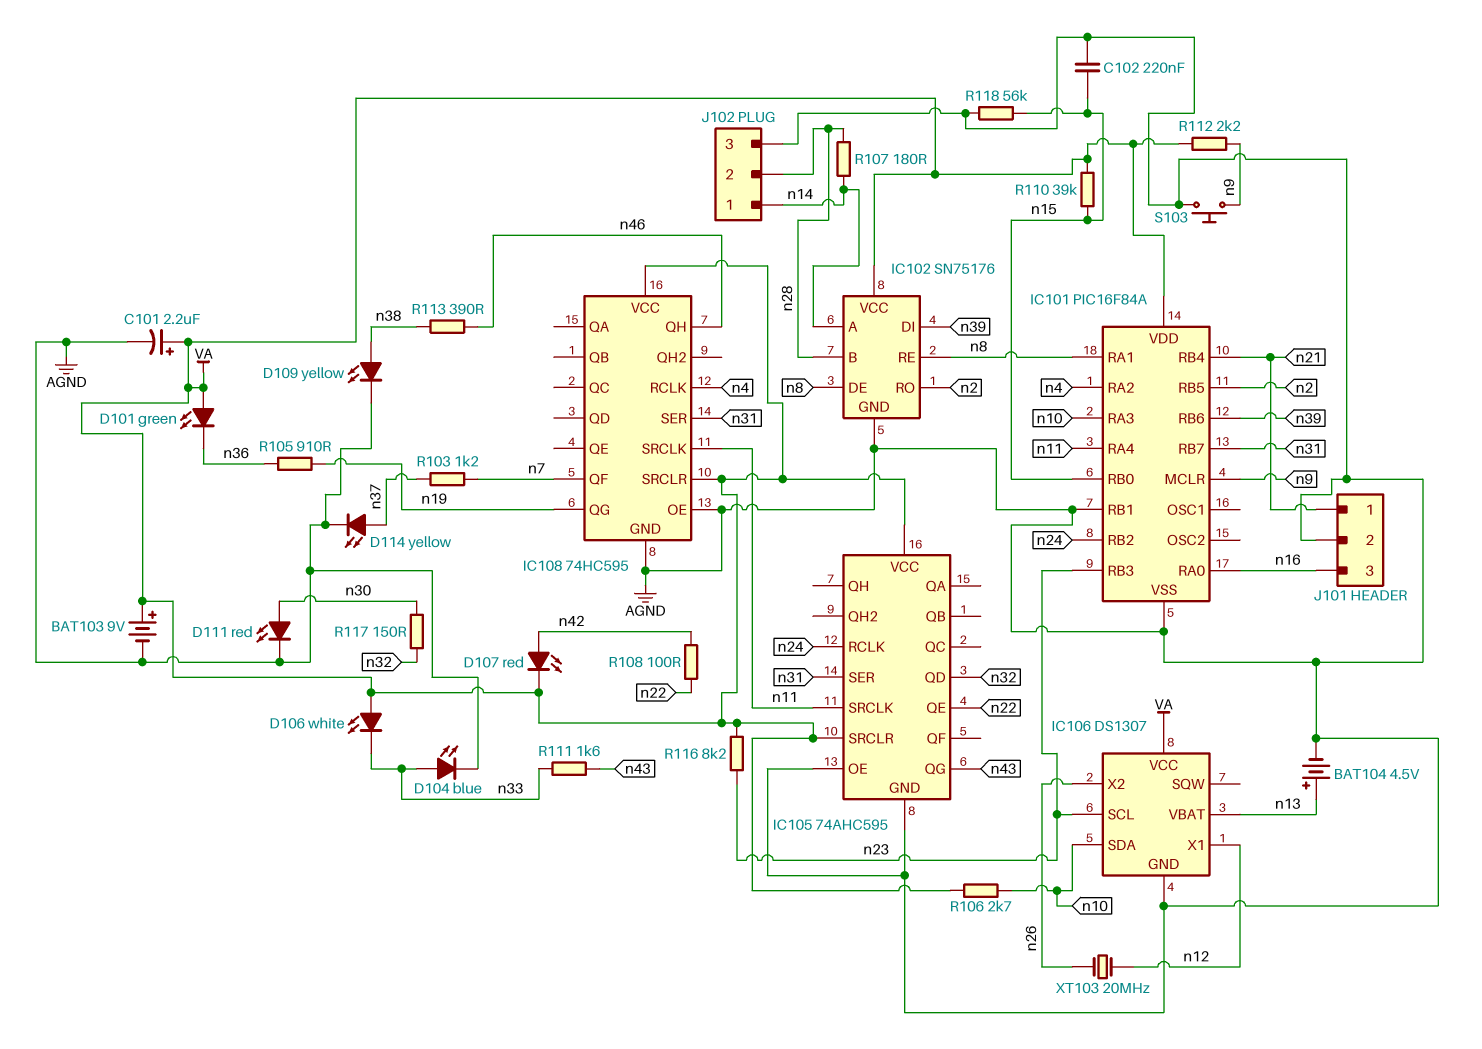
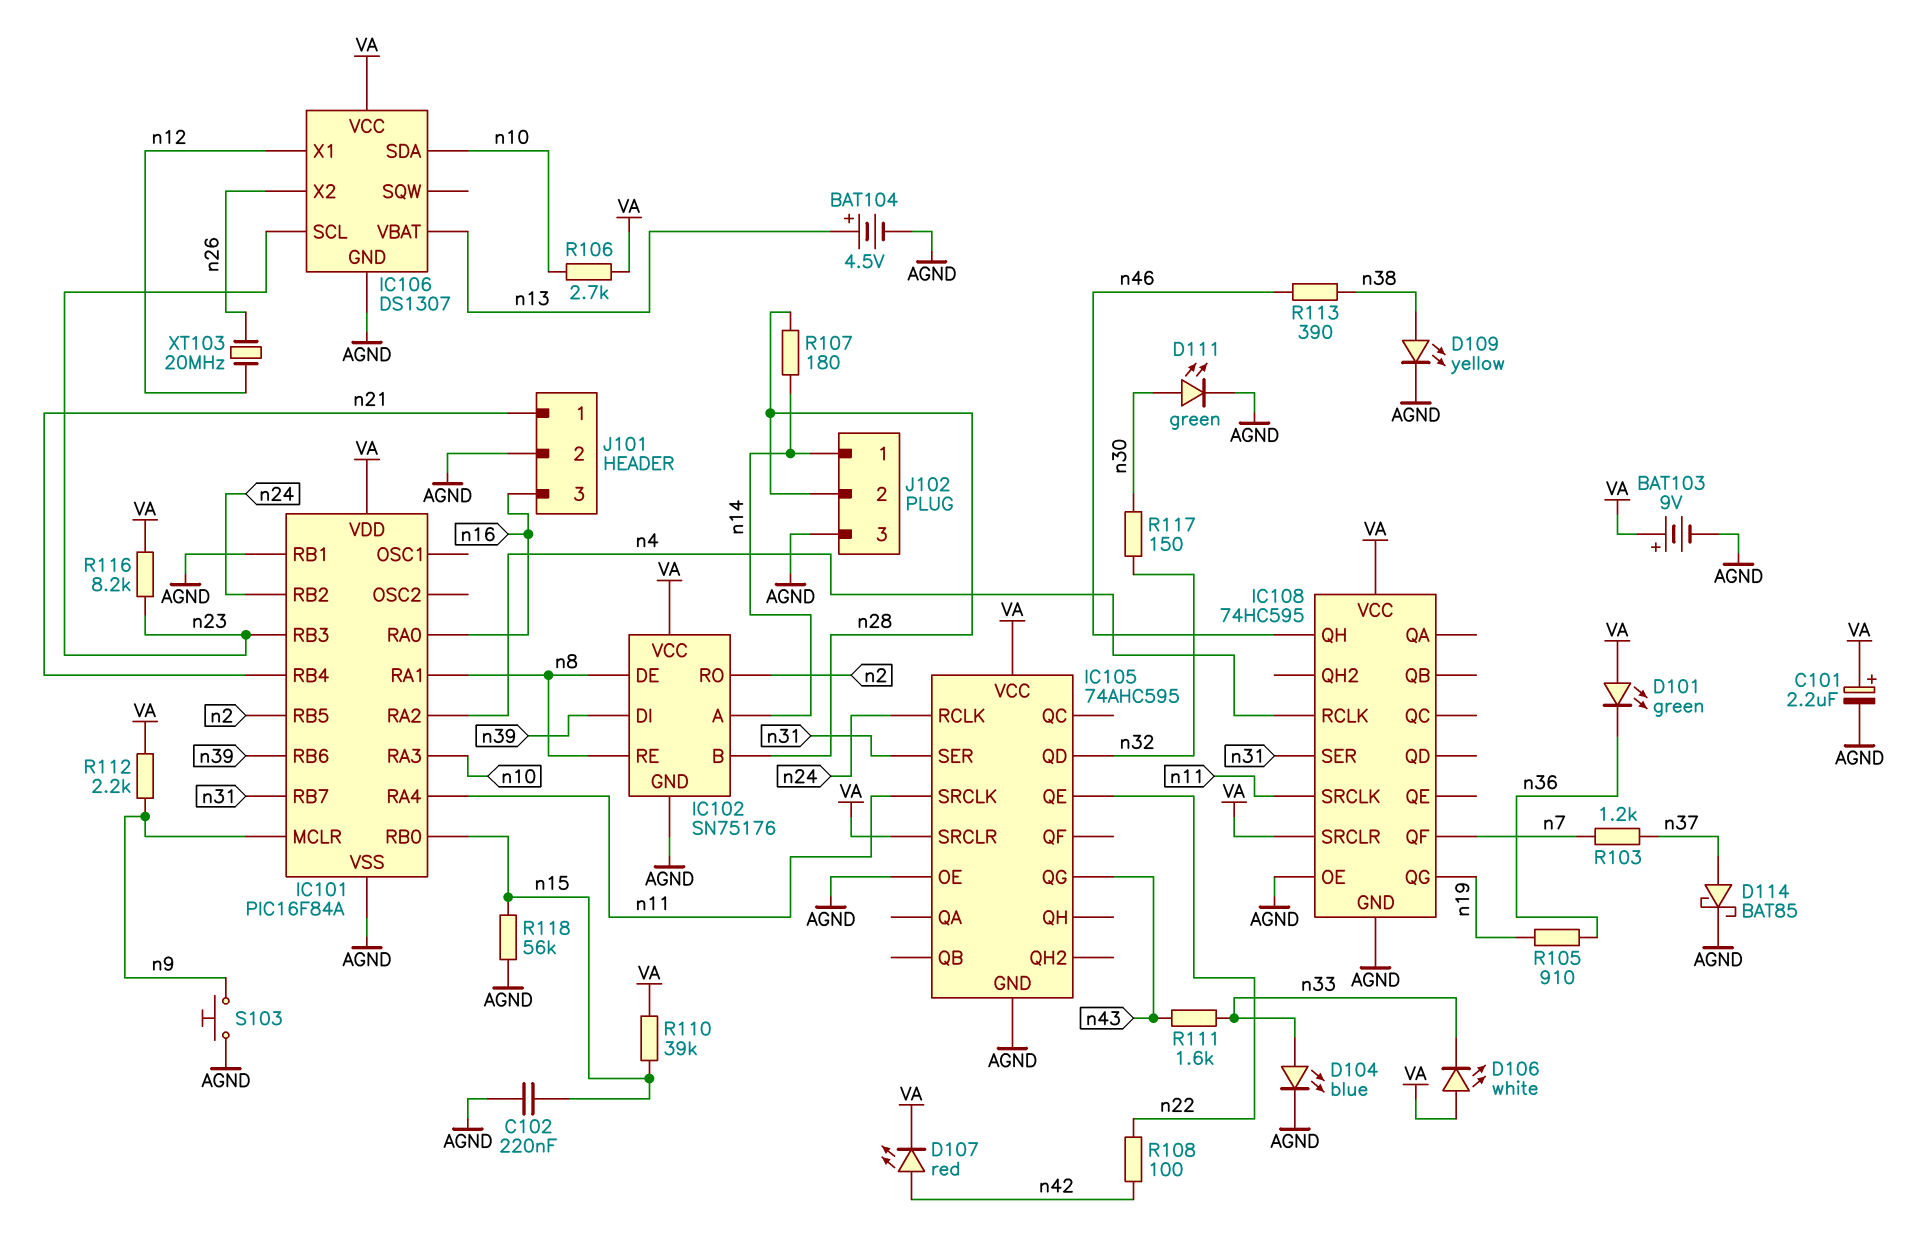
D111: LED red (A n30, K AGND) -> LED green (A n30, K AGND)
D114: LED yellow (A n37, K AGND) -> schottky BAT85 (A n37, K AGND)

